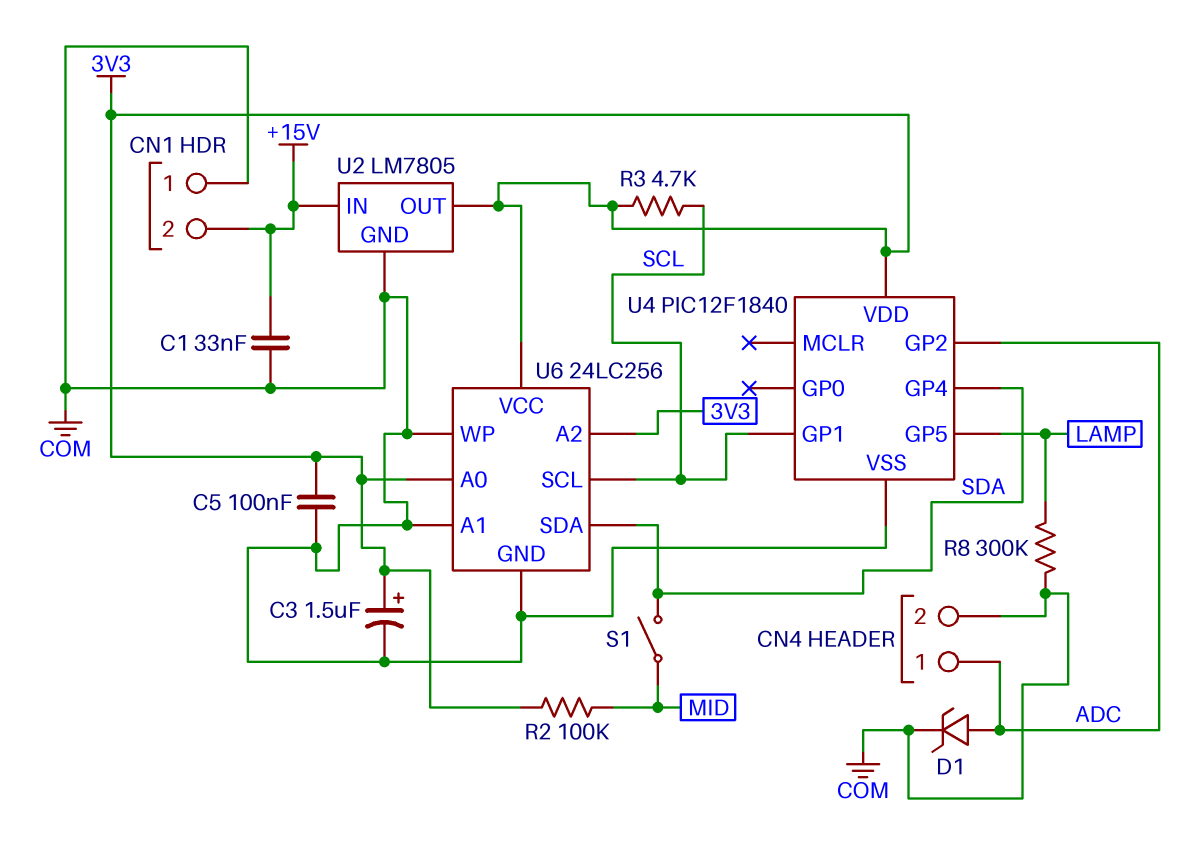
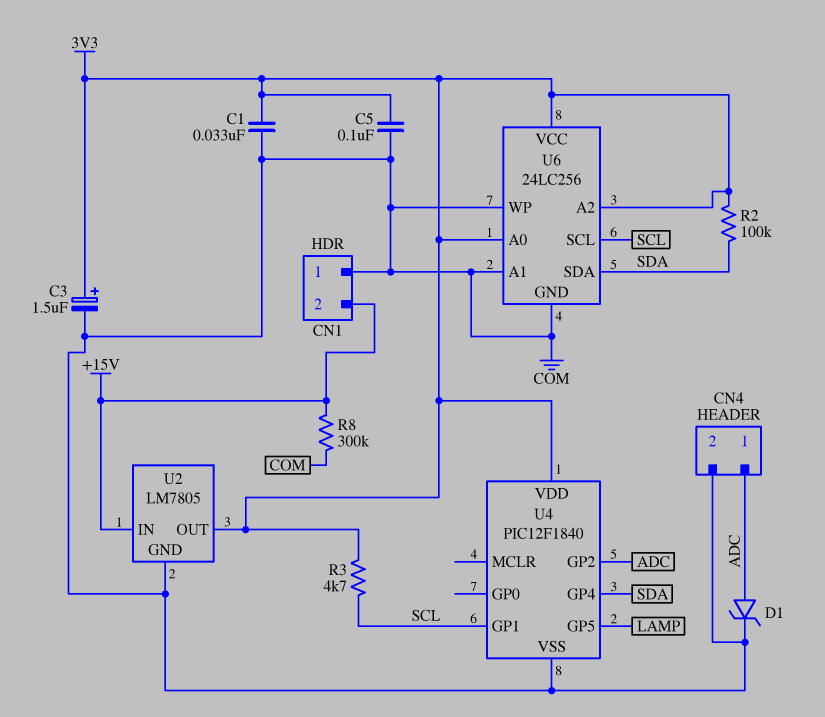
C1: 33nF (+15V, COM) -> 33nF (3V3, COM)
R2: 100k (3V3, MID) -> 100k (3V3, SDA)
R8: 300k (COM, LAMP) -> 300k (+15V, COM)
S1: switch (MID, SDA) -> none

